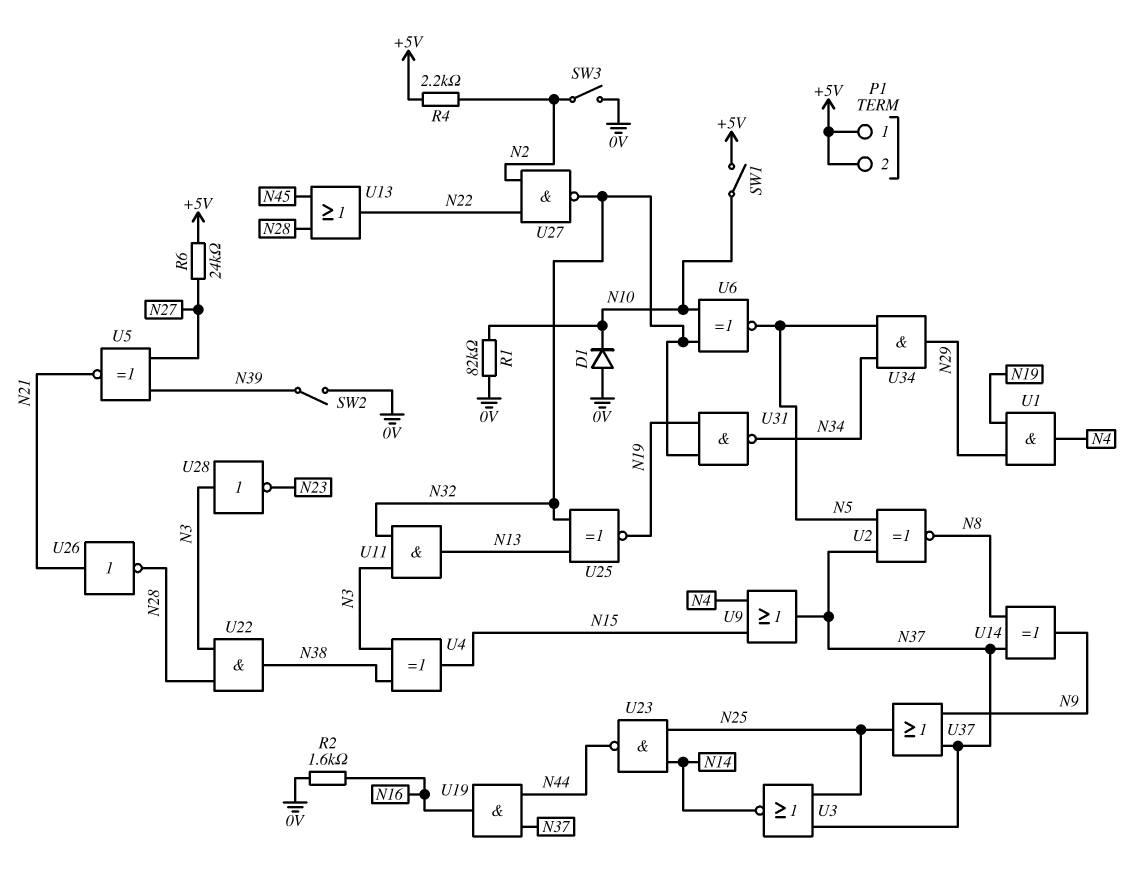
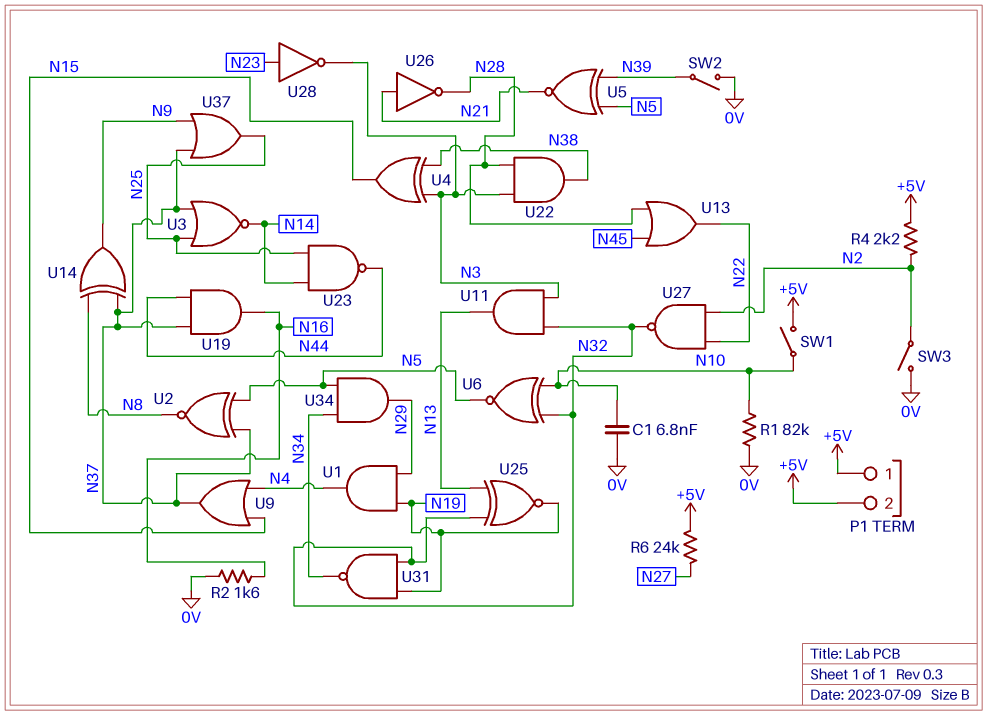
C1: none -> 6.8nF (0V, N10)
D1: diode (A 0V, K N10) -> none
U5: XNOR (in N27, in N39, out N21) -> XNOR (in N5, in N39, out N21)
U28: NOT (in N3, out N23) -> NOT (in N23, out N3)

